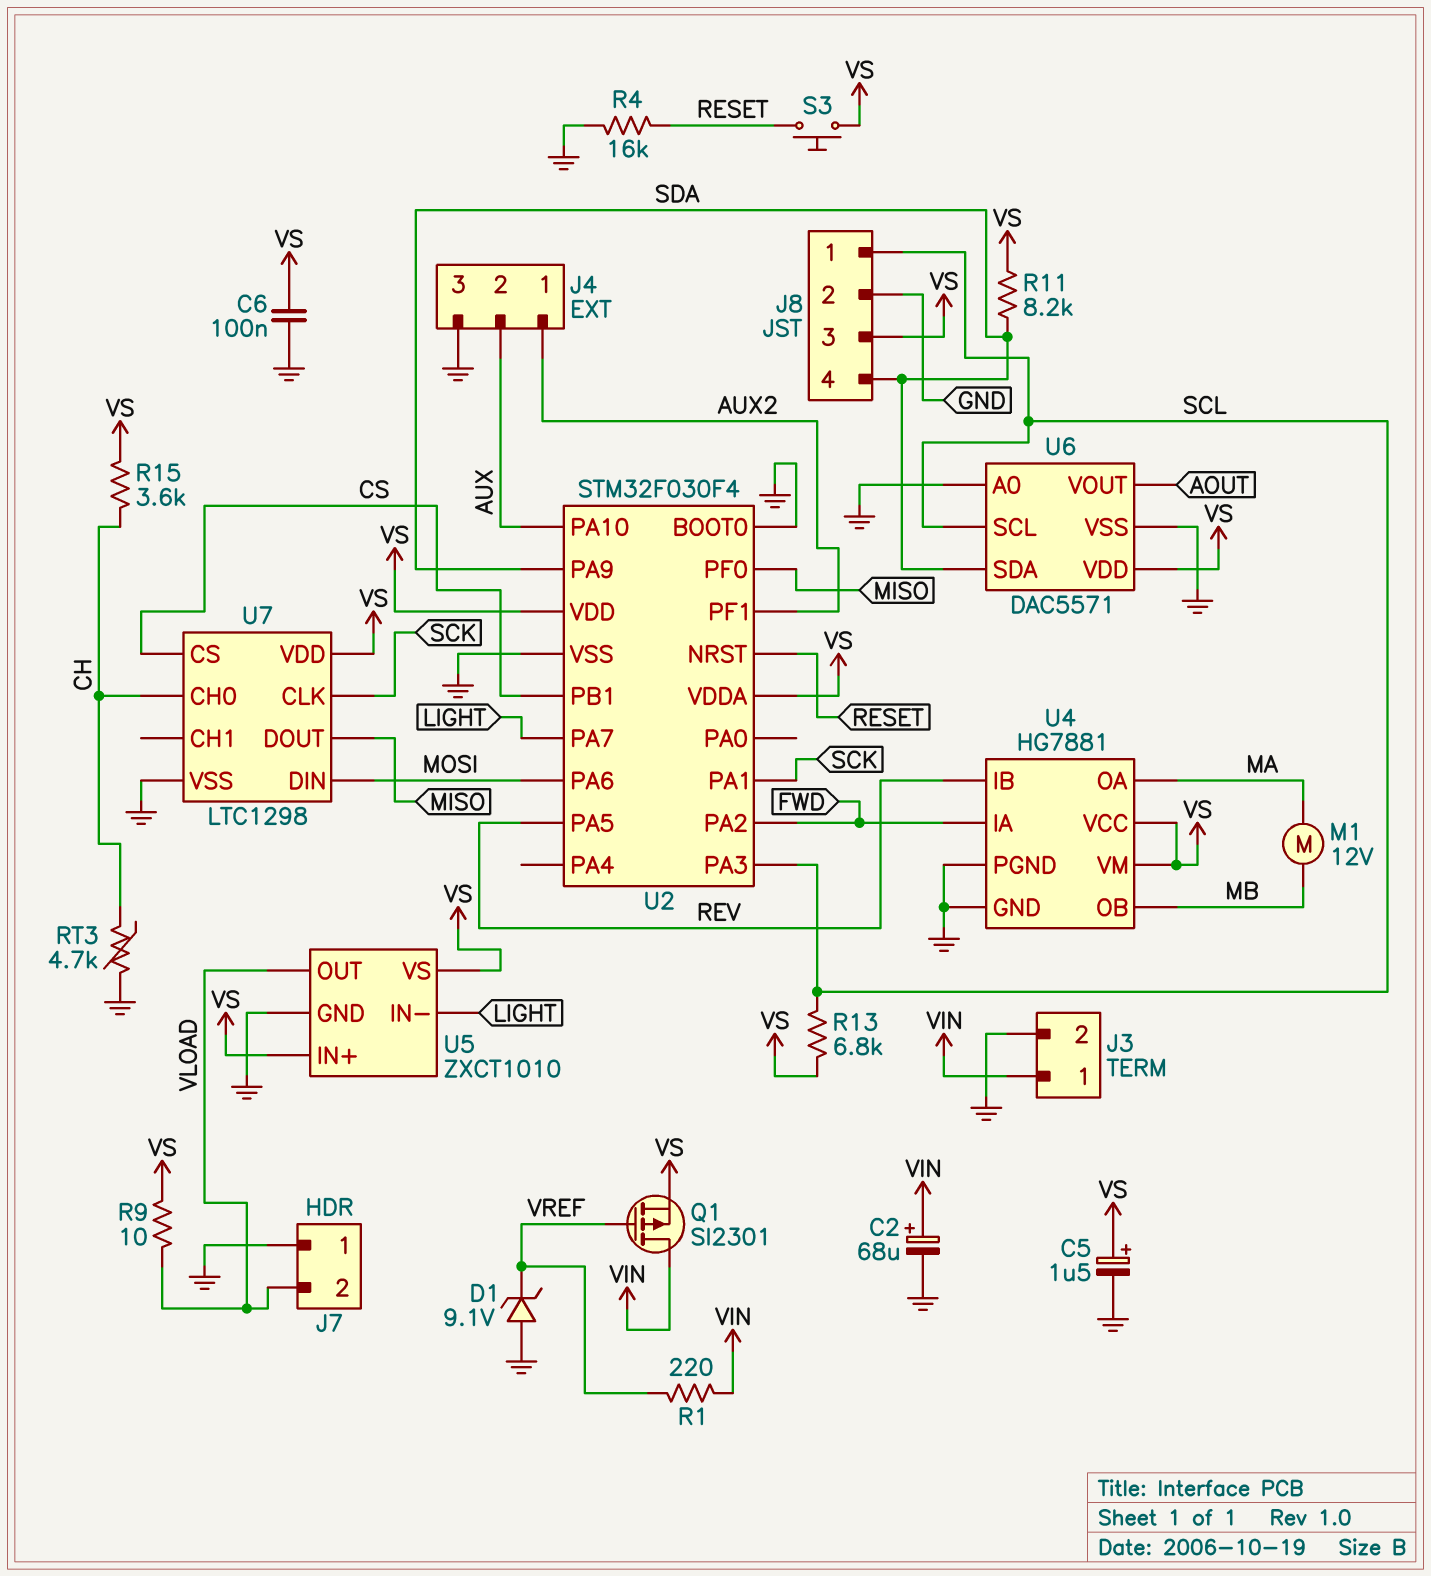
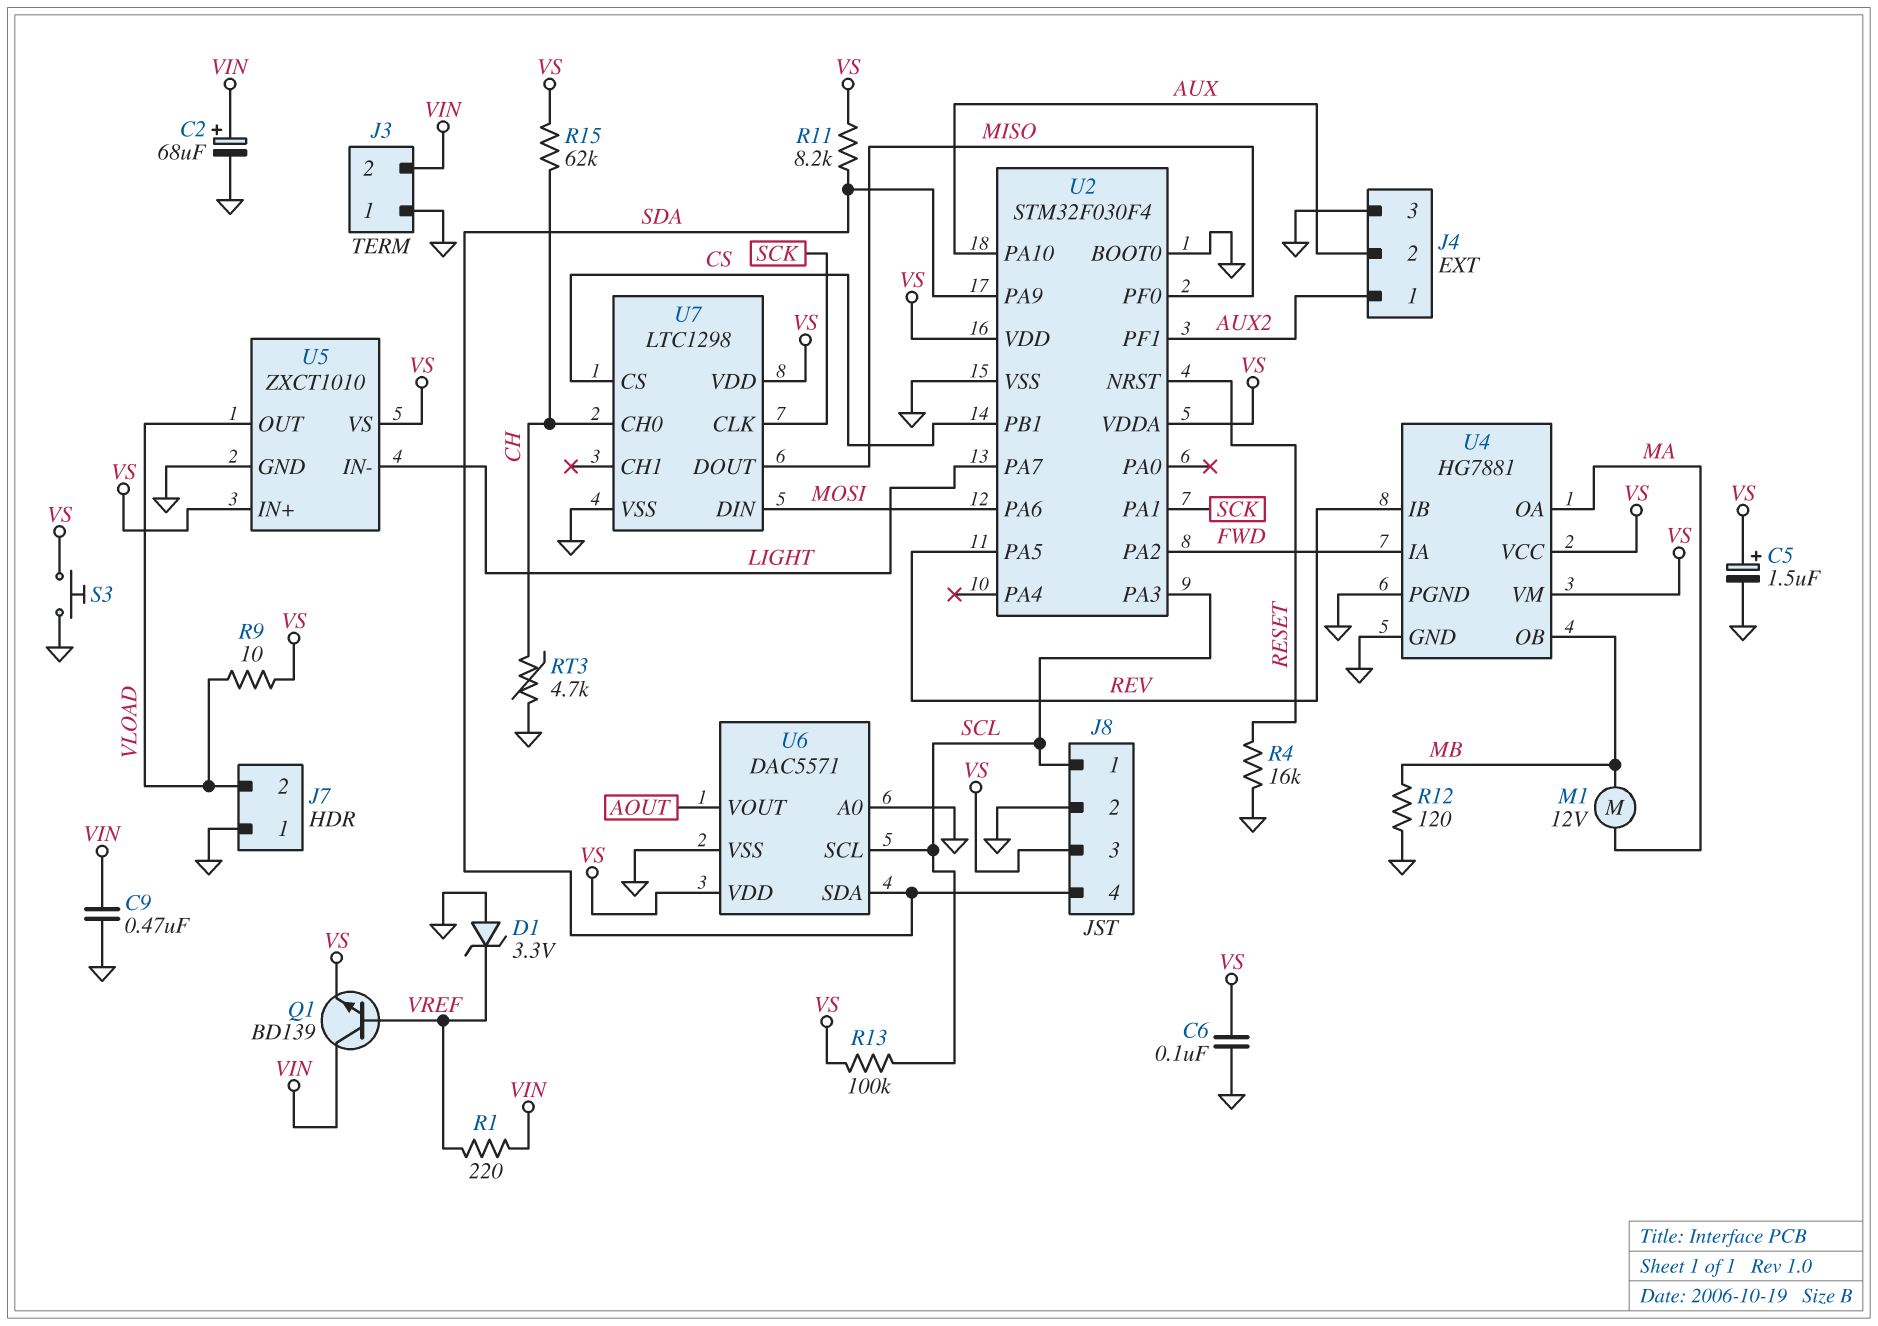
C9: none -> 470nF (GND, VIN)
D1: zener 9.1V (A GND, K VREF) -> zener 3.3V (A GND, K VREF)
J3 pin 1: VIN -> GND
J3 pin 2: GND -> VIN
Q1: PMOS SI2301 (G VREF, D VIN, S VS) -> NPN BD139 (B VREF, C VIN, E VS)
R12: none -> 120 (GND, MB)
R13: 6.8k (SCL, VS) -> 100k (SCL, VS)
R15: 3.6k (CH, VS) -> 62k (CH, VS)
S3: button (RESET, VS) -> button (GND, VS)

